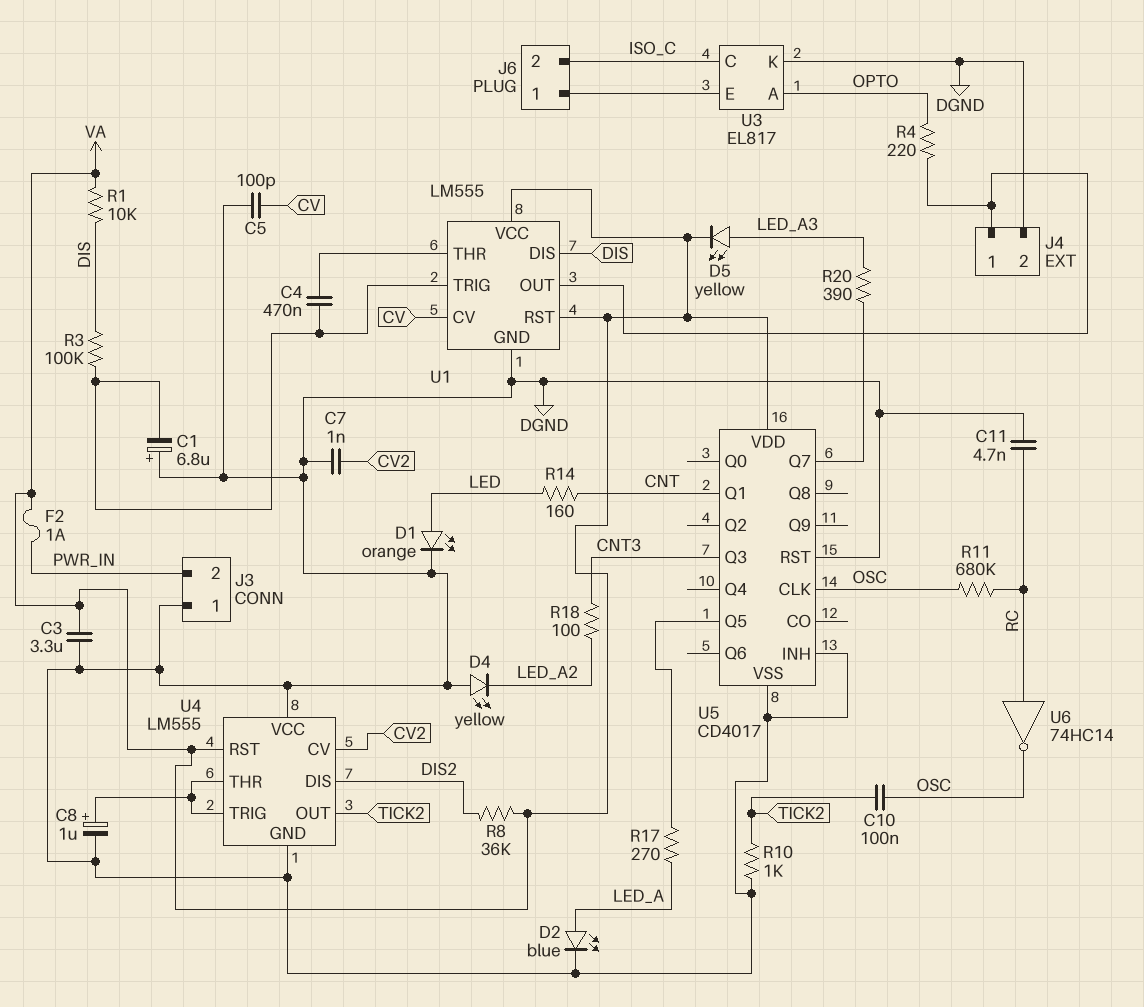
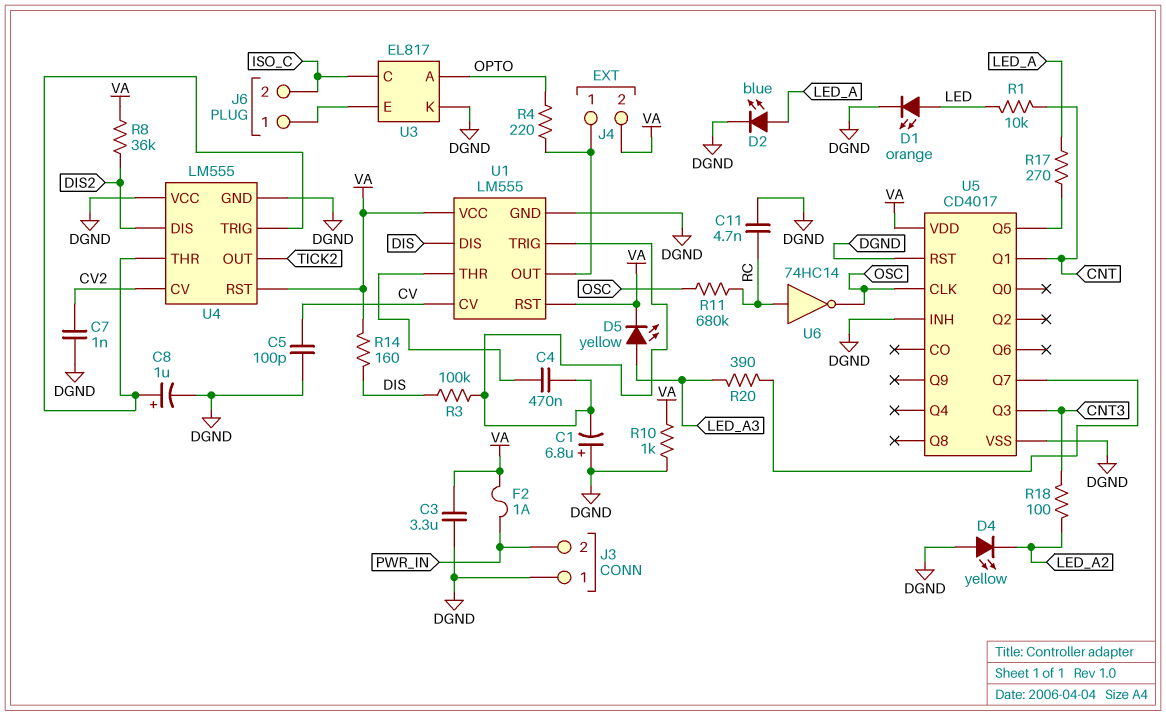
C10: 100nF (OSC, TICK2) -> none
J4 pin 2: DGND -> VA
R1: 10k (DIS, VA) -> 10k (CNT, LED)
R10: 1k (DGND, TICK2) -> 1k (DGND, VA)
R14: 160 (CNT, LED) -> 160 (DIS, VA)

